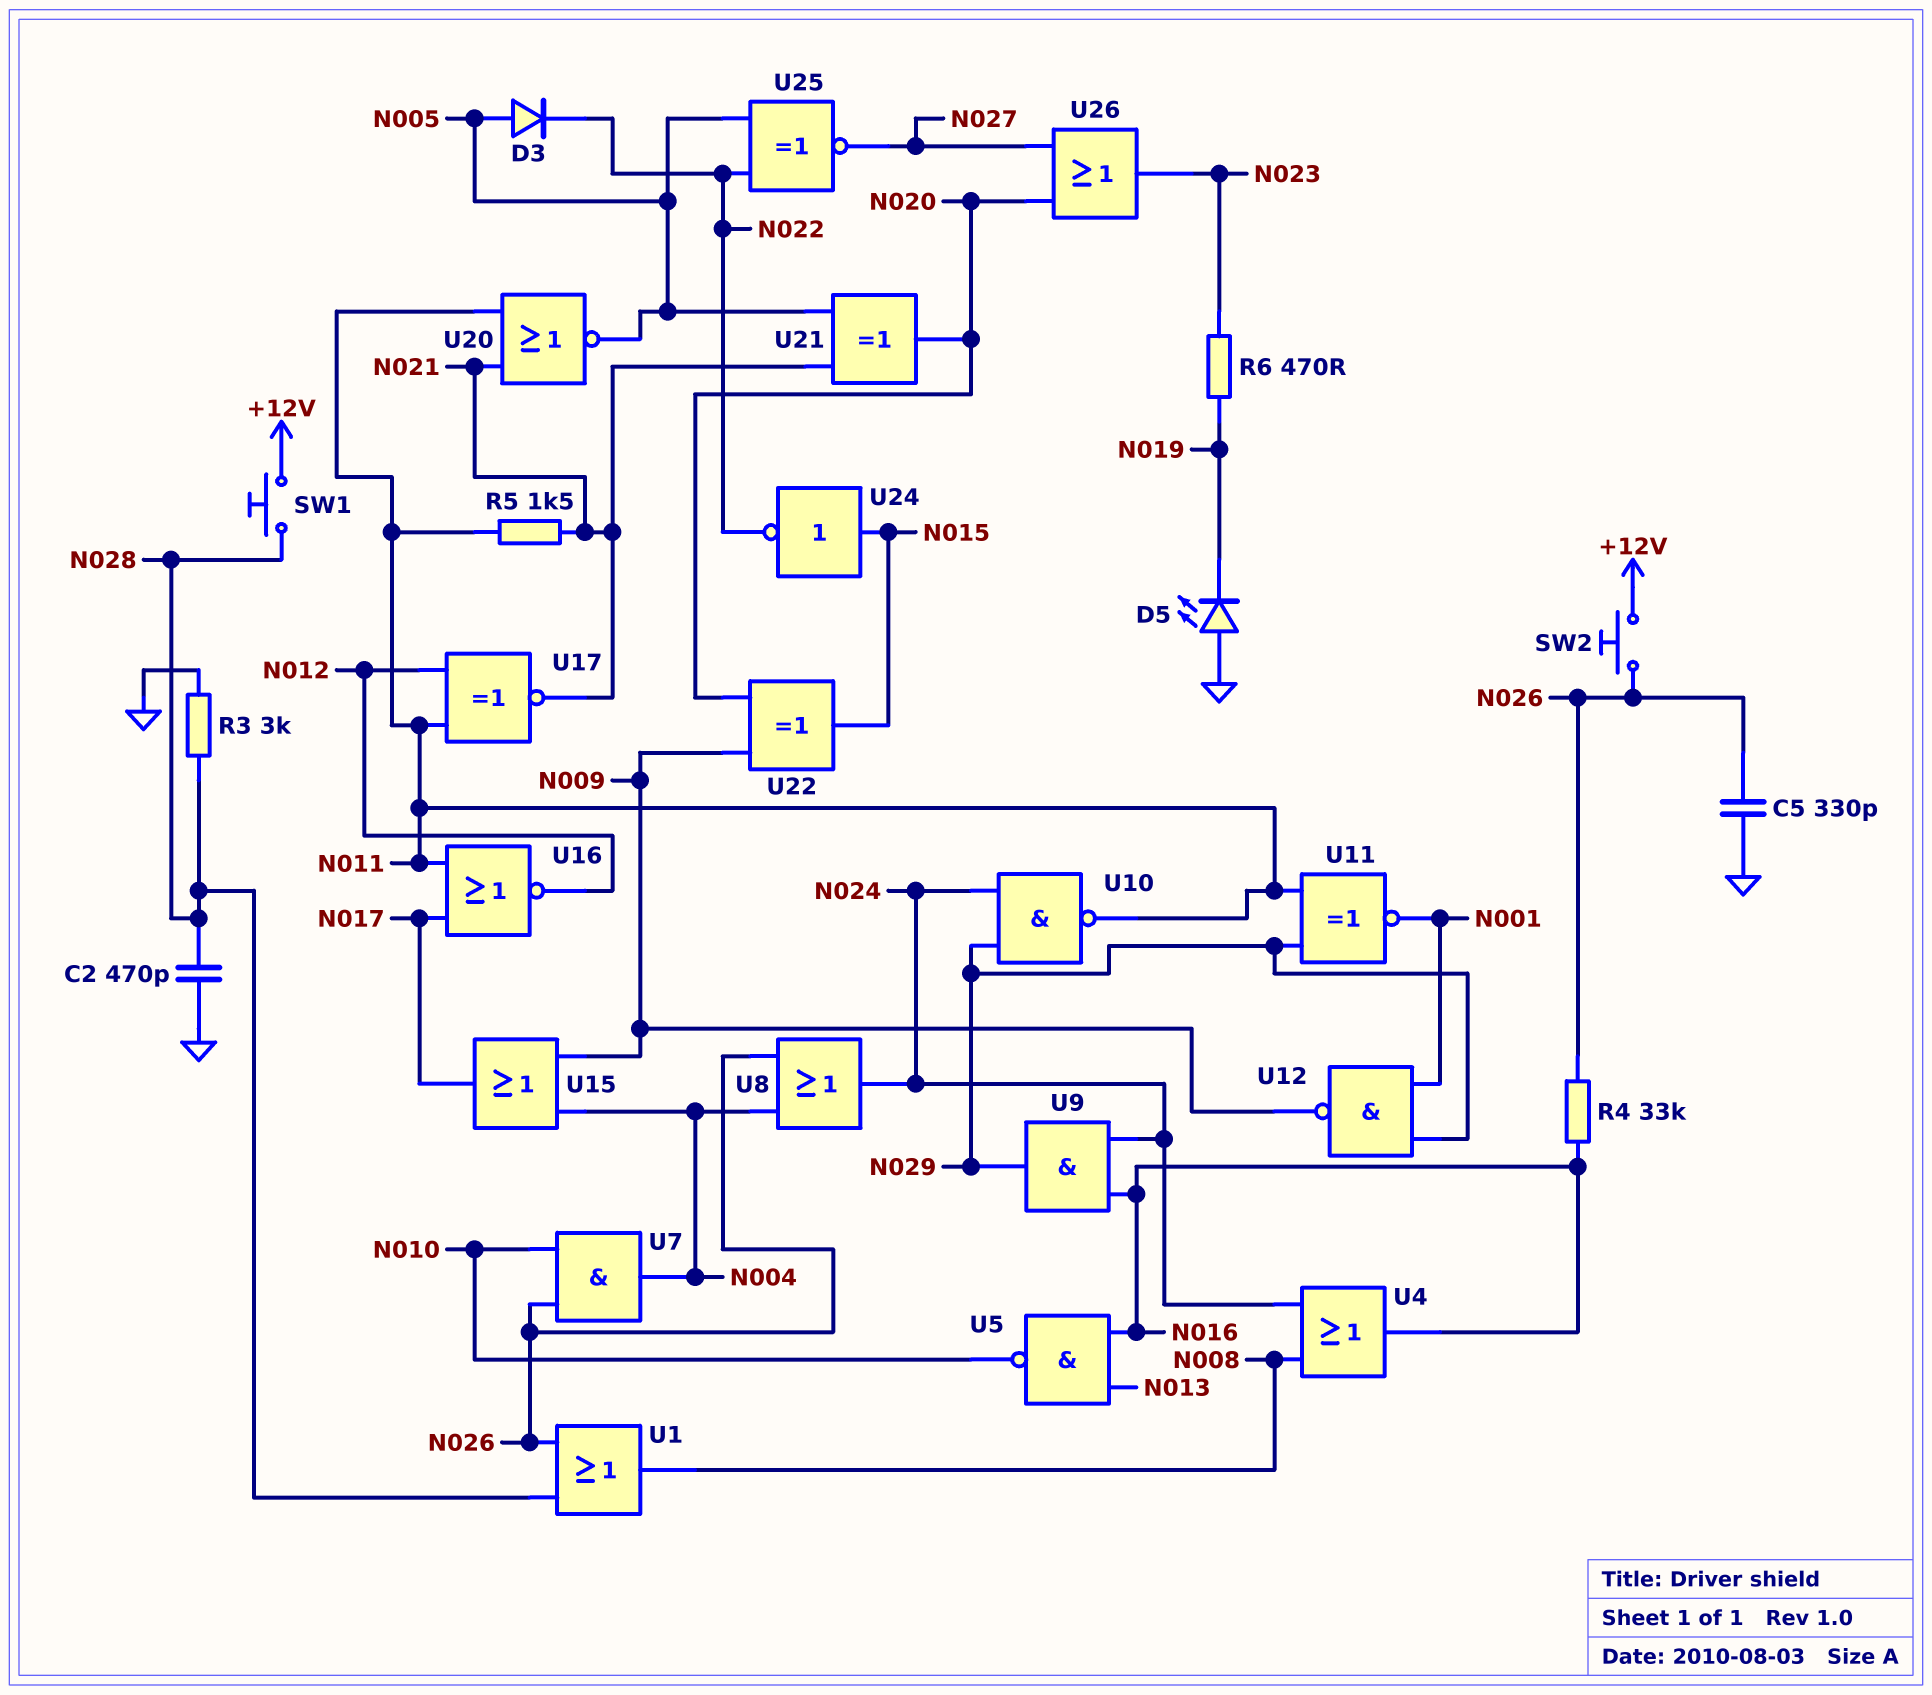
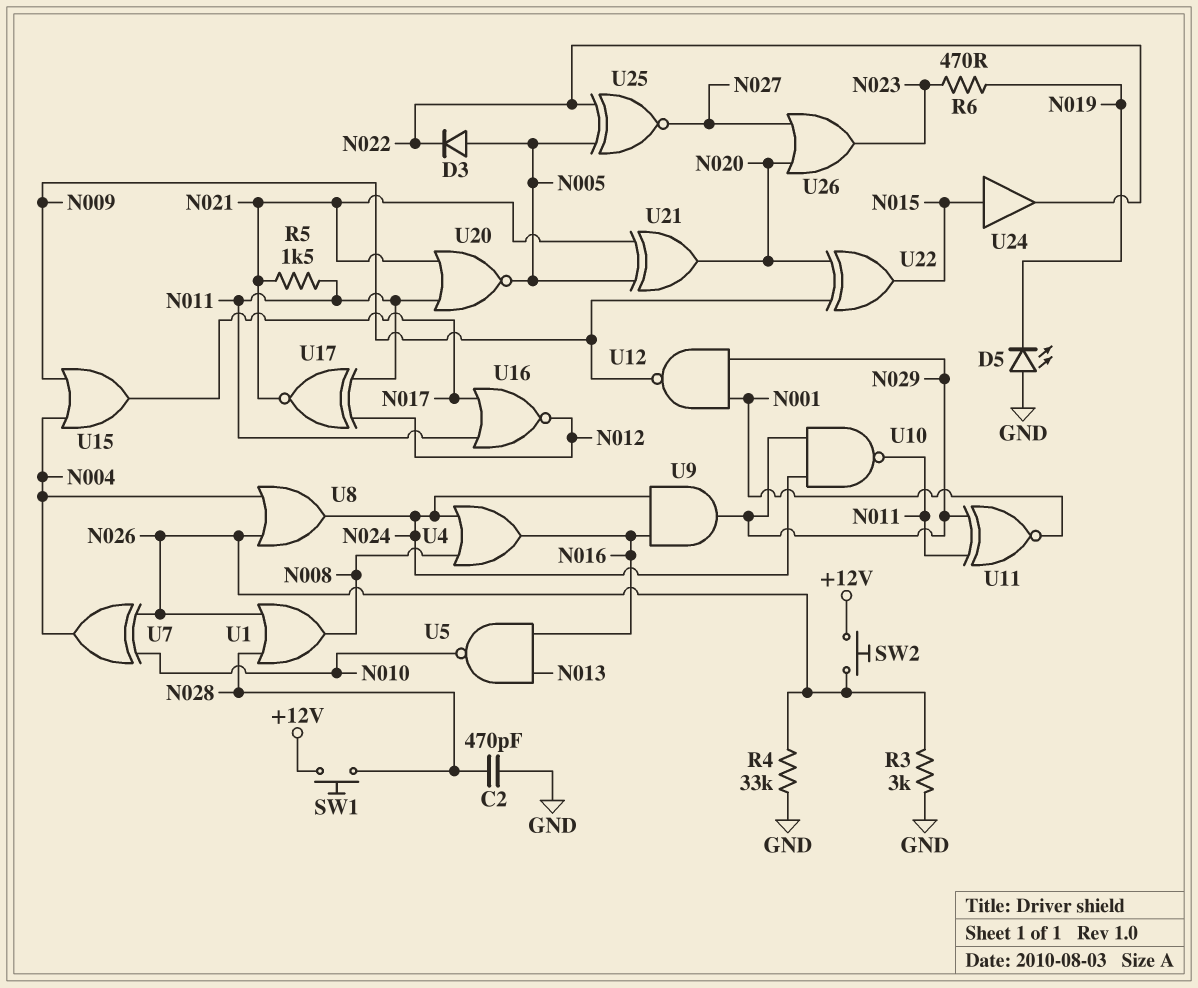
C5: 330pF (GND, N026) -> none
R3: 3k (GND, N028) -> 3k (GND, N026)
R4: 33k (N016, N026) -> 33k (GND, N026)
U7: AND (in N010, in N026, out N004) -> XOR (in N010, in N026, out N004)
U24: NOT (in N015, out N022) -> buffer (in N015, out N022)

